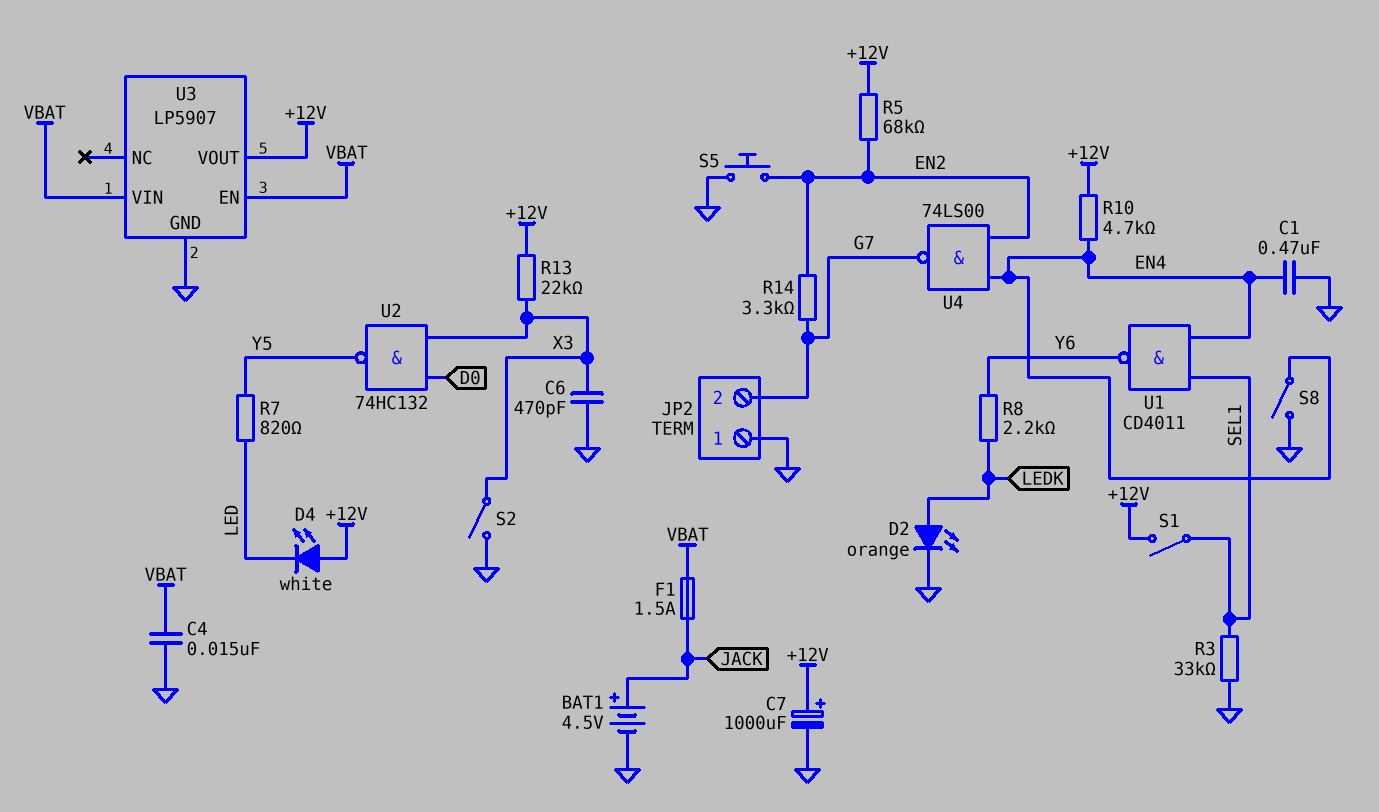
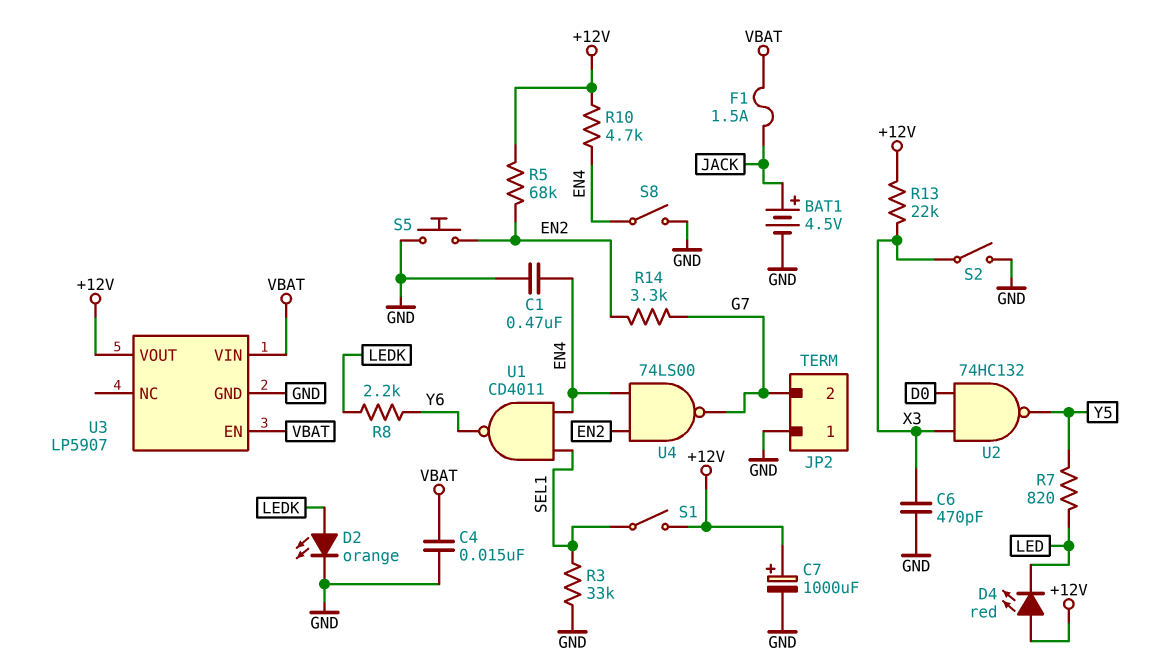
D4: LED white (A +12V, K LED) -> LED red (A +12V, K LED)

